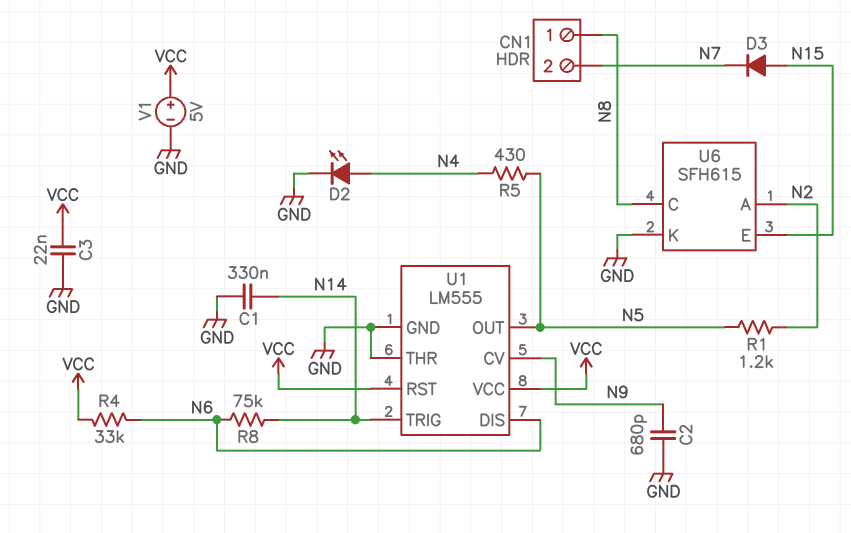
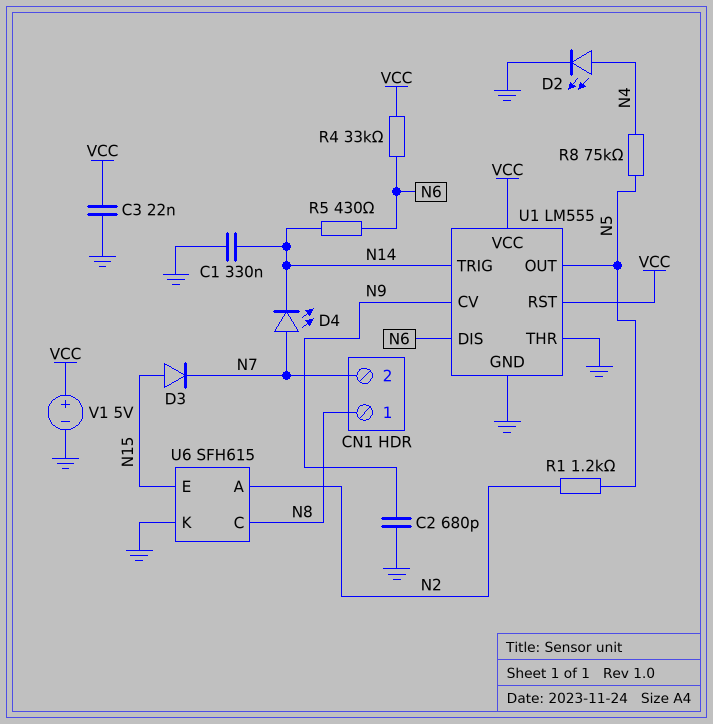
D4: none -> LED (A N7, K N14)
R5: 430 (N4, N5) -> 430 (N6, N14)
R8: 75k (N6, N14) -> 75k (N4, N5)

